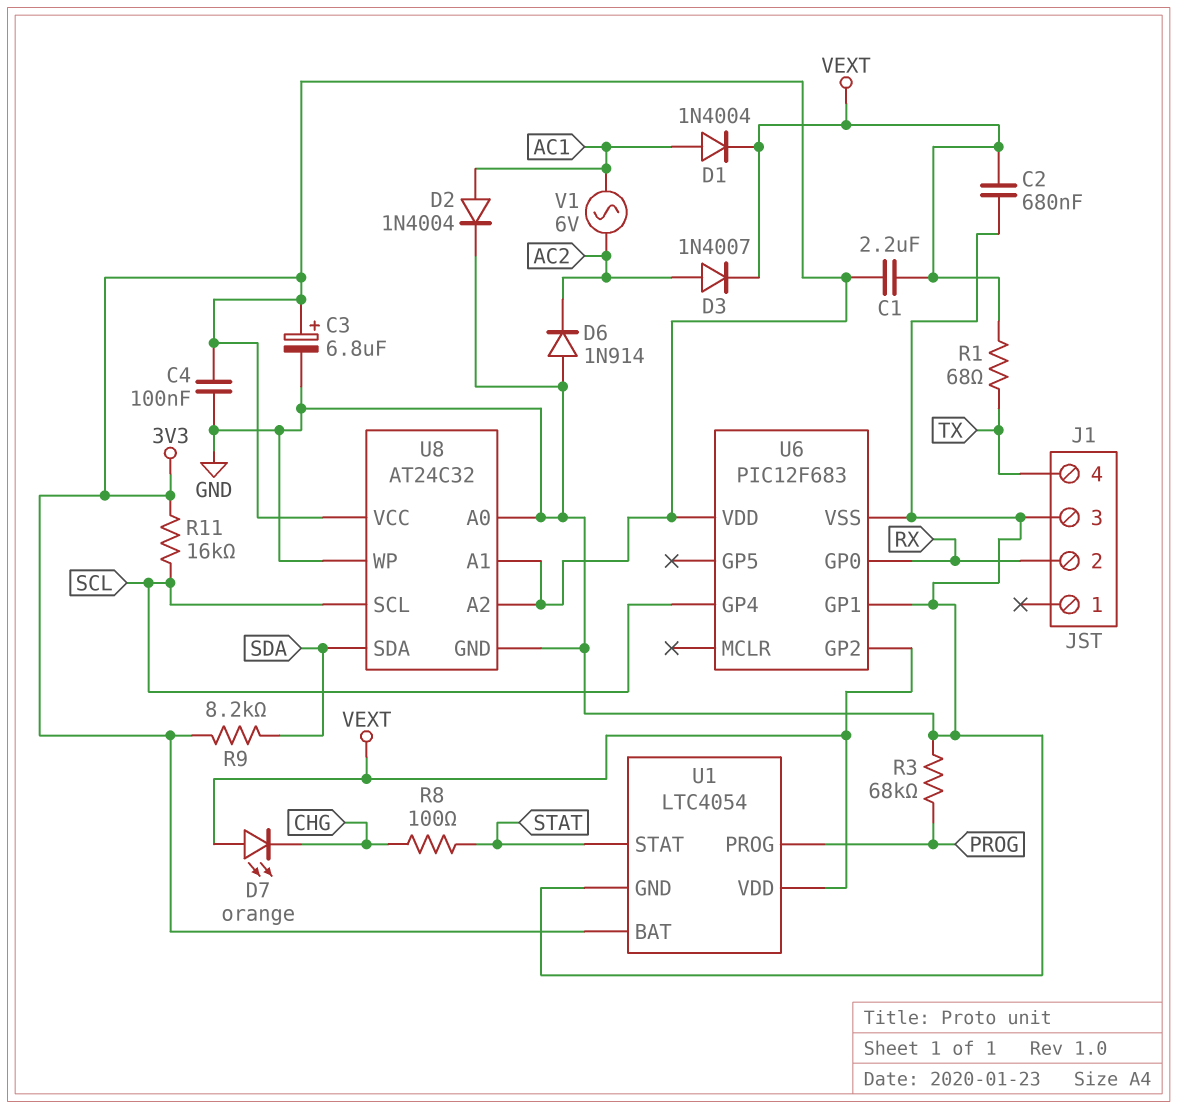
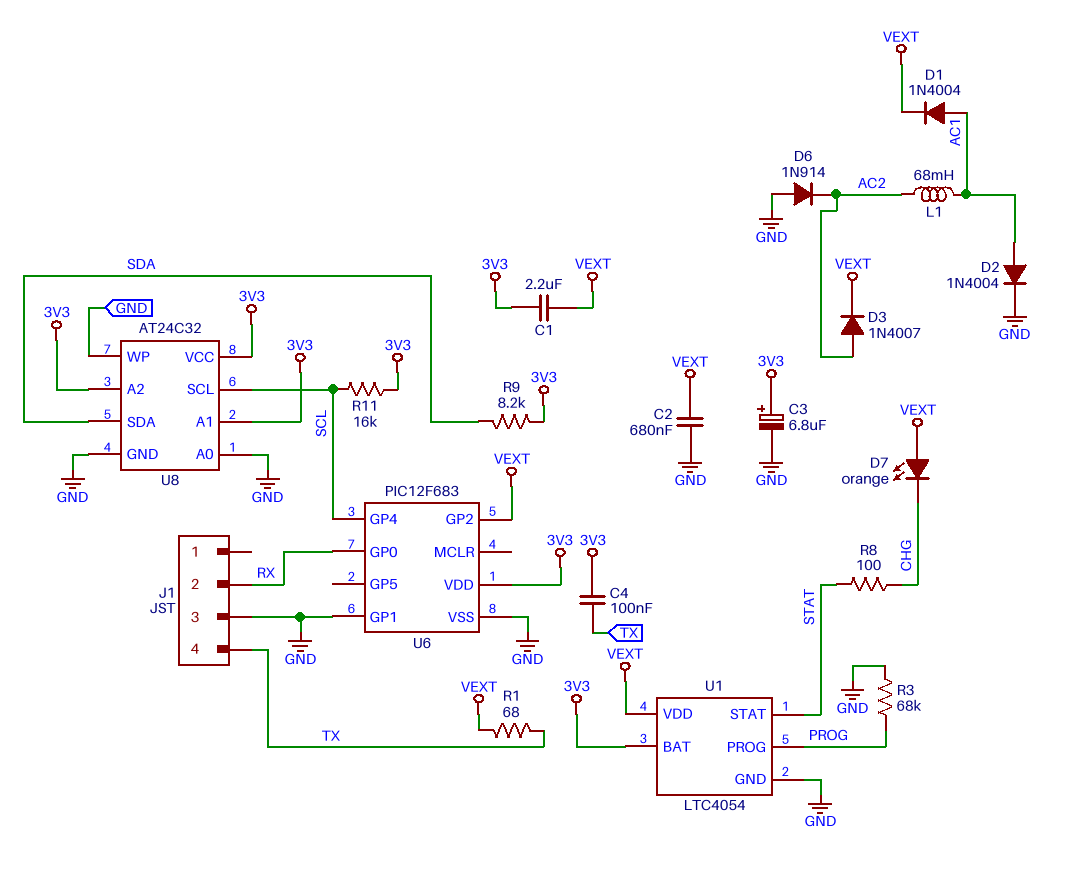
C4: 100nF (3V3, GND) -> 100nF (3V3, TX)
L1: none -> 68mH (AC1, AC2)
V1: AC 6V (AC1, AC2) -> none

